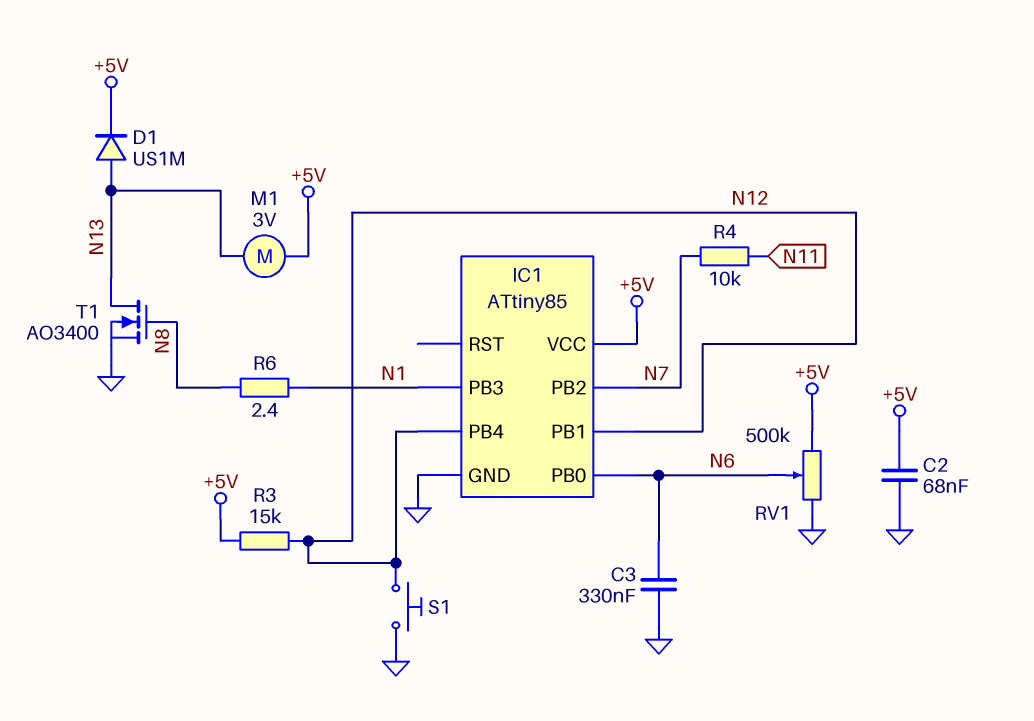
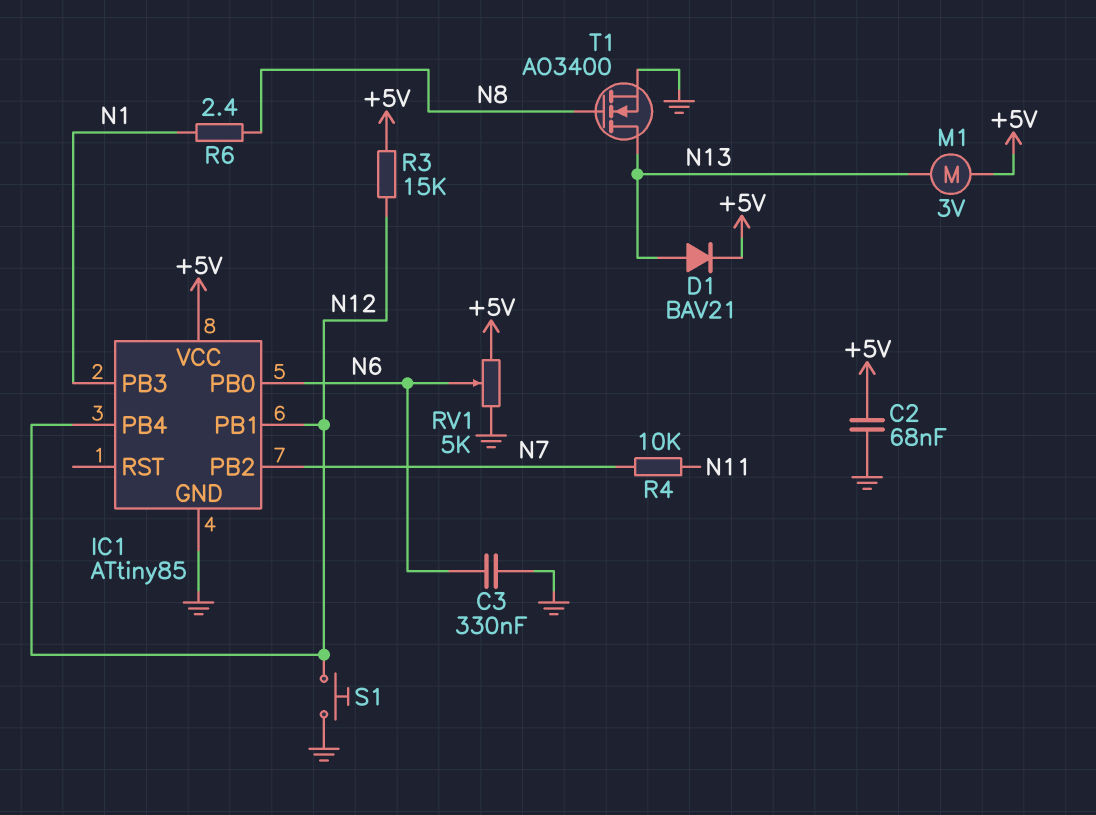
D1: diode US1M (A N13, K +5V) -> diode BAV21 (A N13, K +5V)
RV1: 500k (+5V, GND, wiper N6) -> 5k (+5V, GND, wiper N6)

